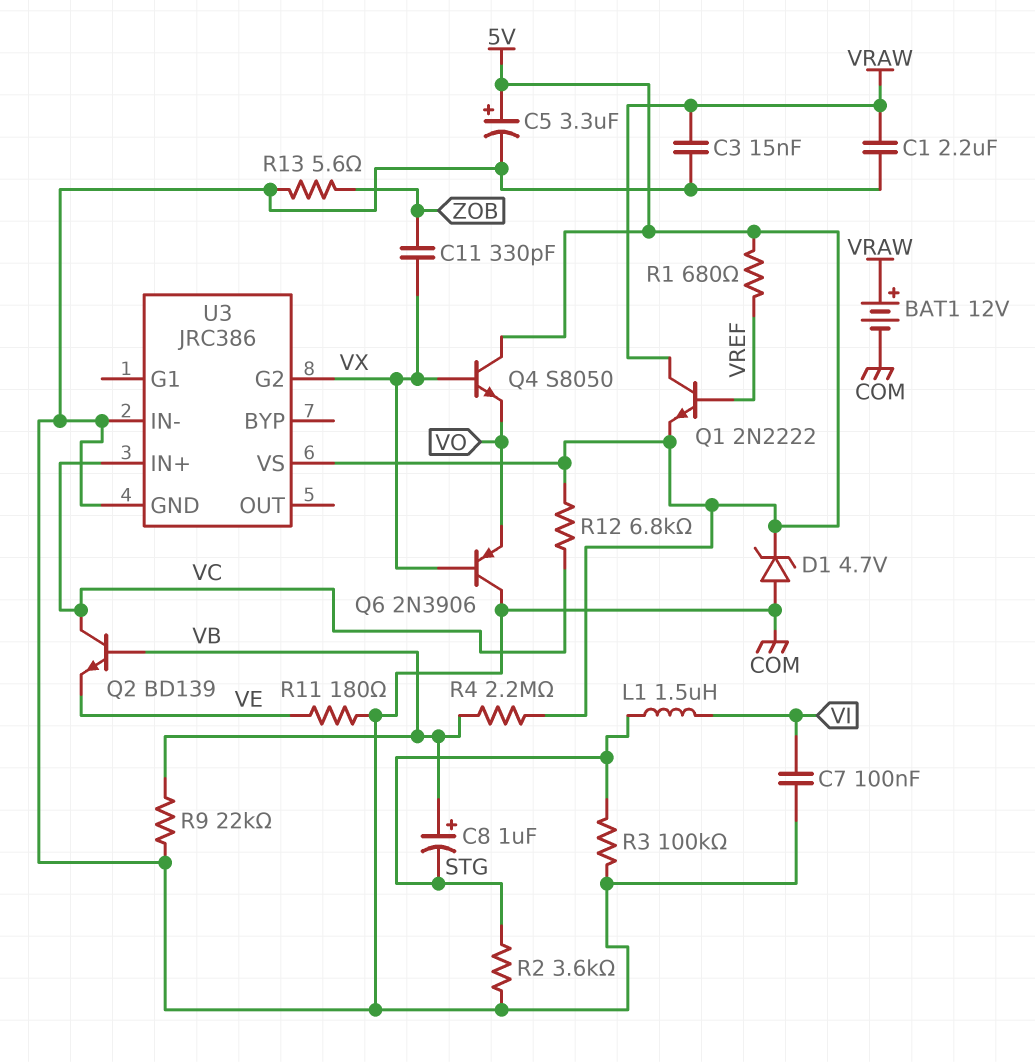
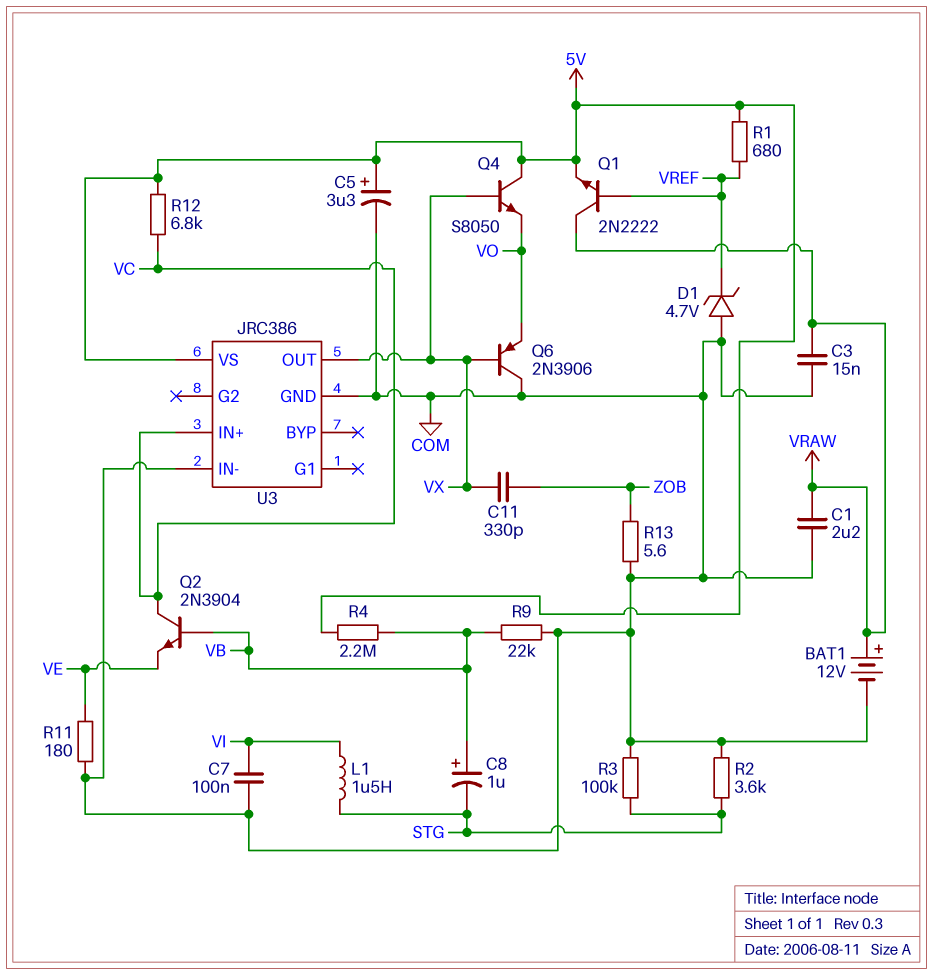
D1: zener 4.7V (A COM, K 5V) -> zener 4.7V (A COM, K VREF)
Q2: NPN BD139 (B VB, C VC, E VE) -> NPN 2N3904 (B VB, C VC, E VE)
U3 pin G2: VX -> none
U3 pin OUT: none -> VX

